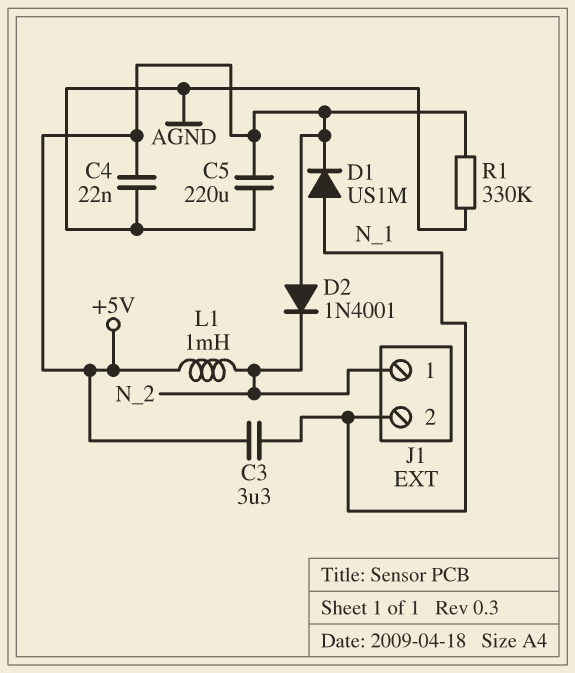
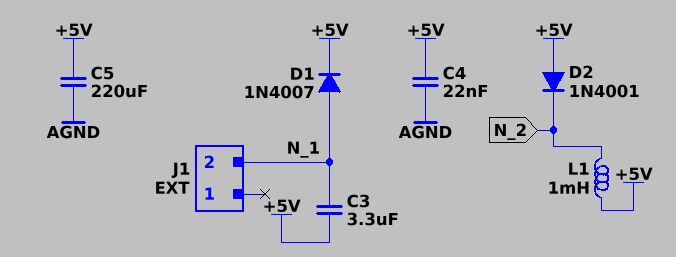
D1: diode US1M (A N_1, K +5V) -> diode 1N4007 (A N_1, K +5V)
J1 pin 1: N_2 -> none
R1: 330k (+5V, AGND) -> none

